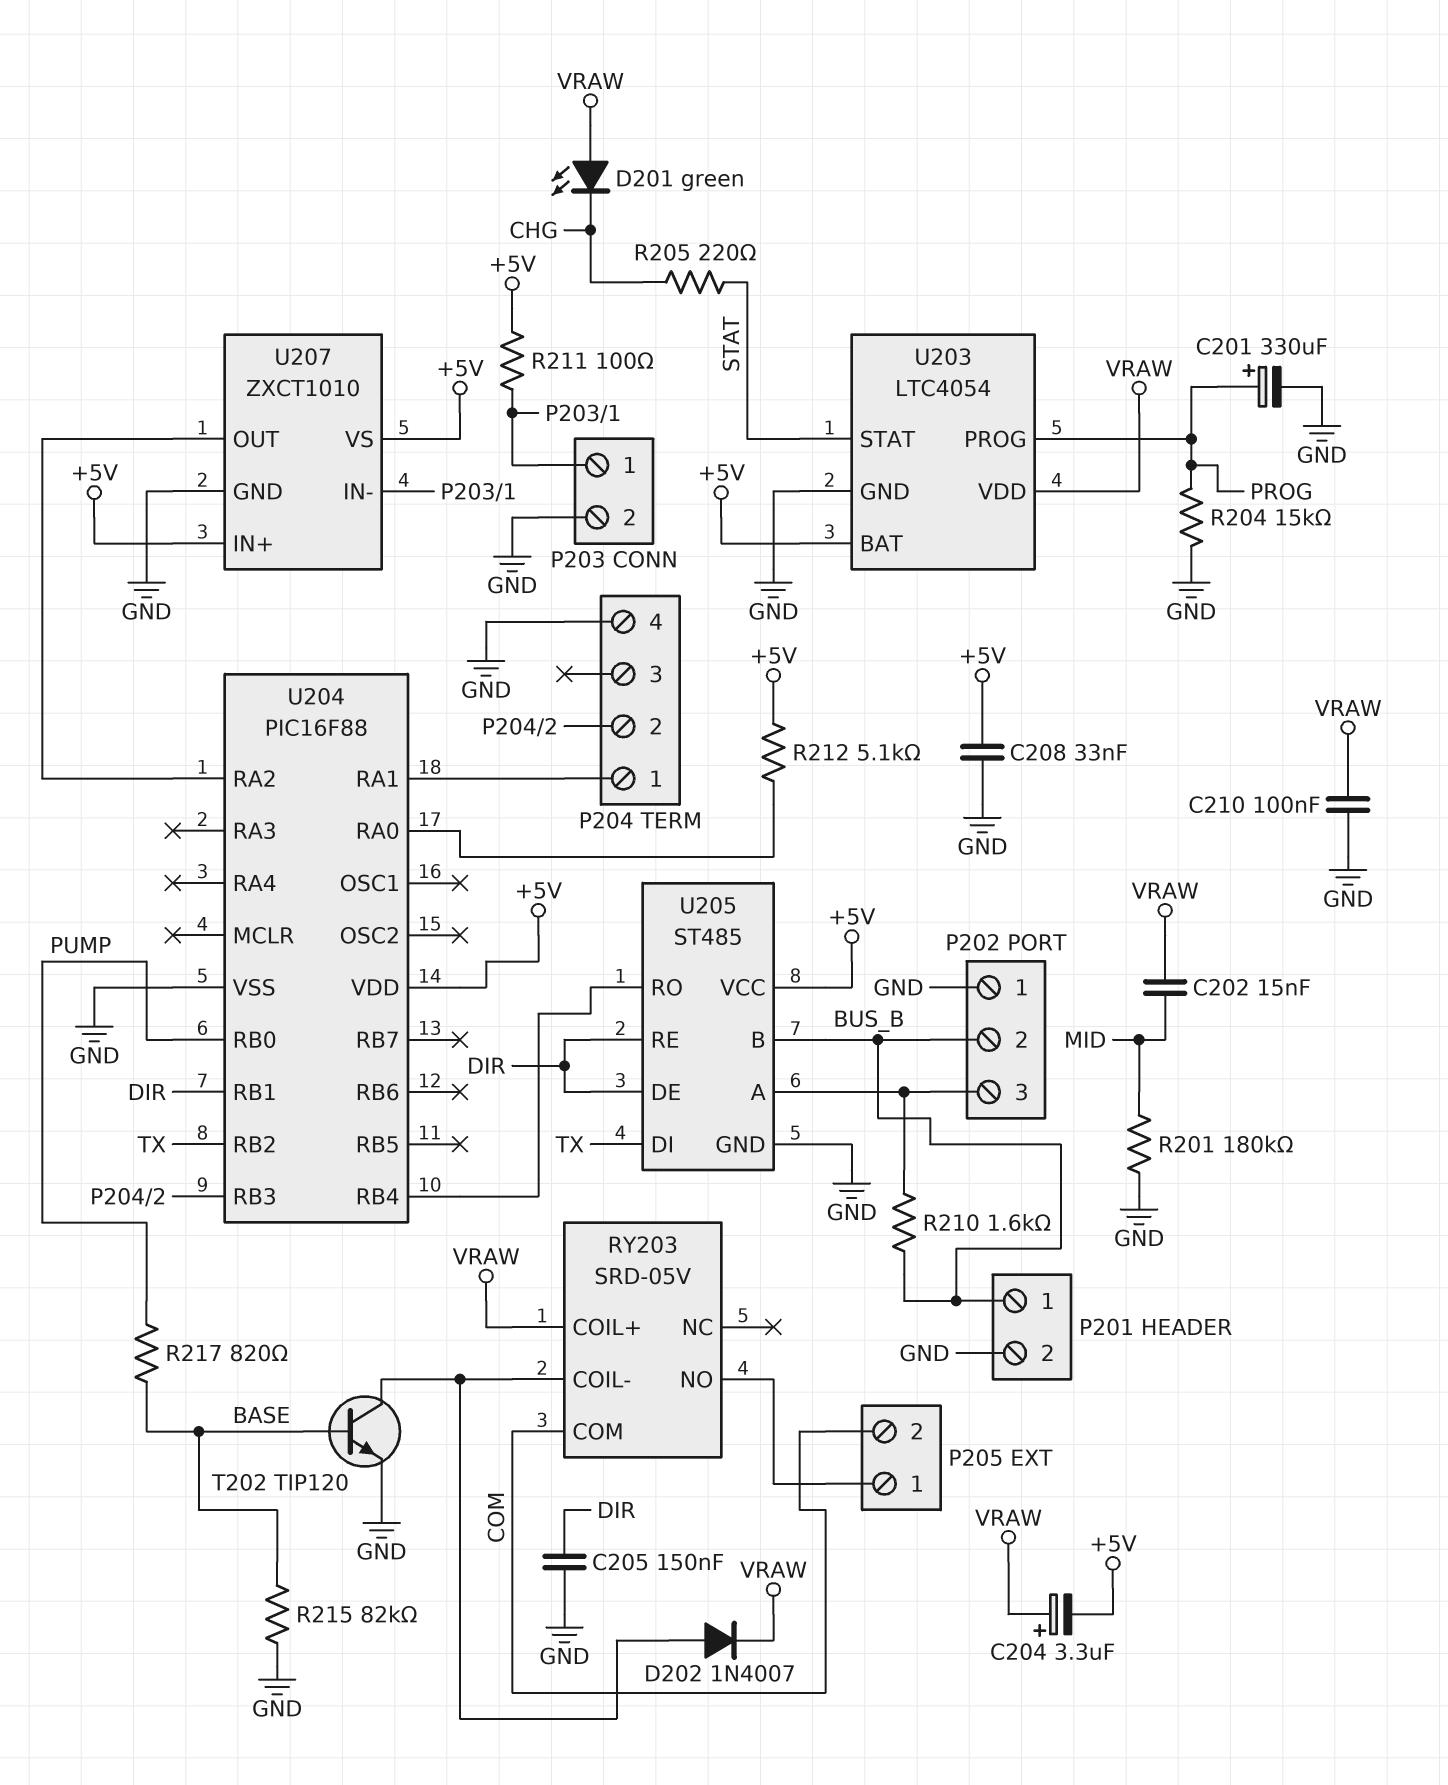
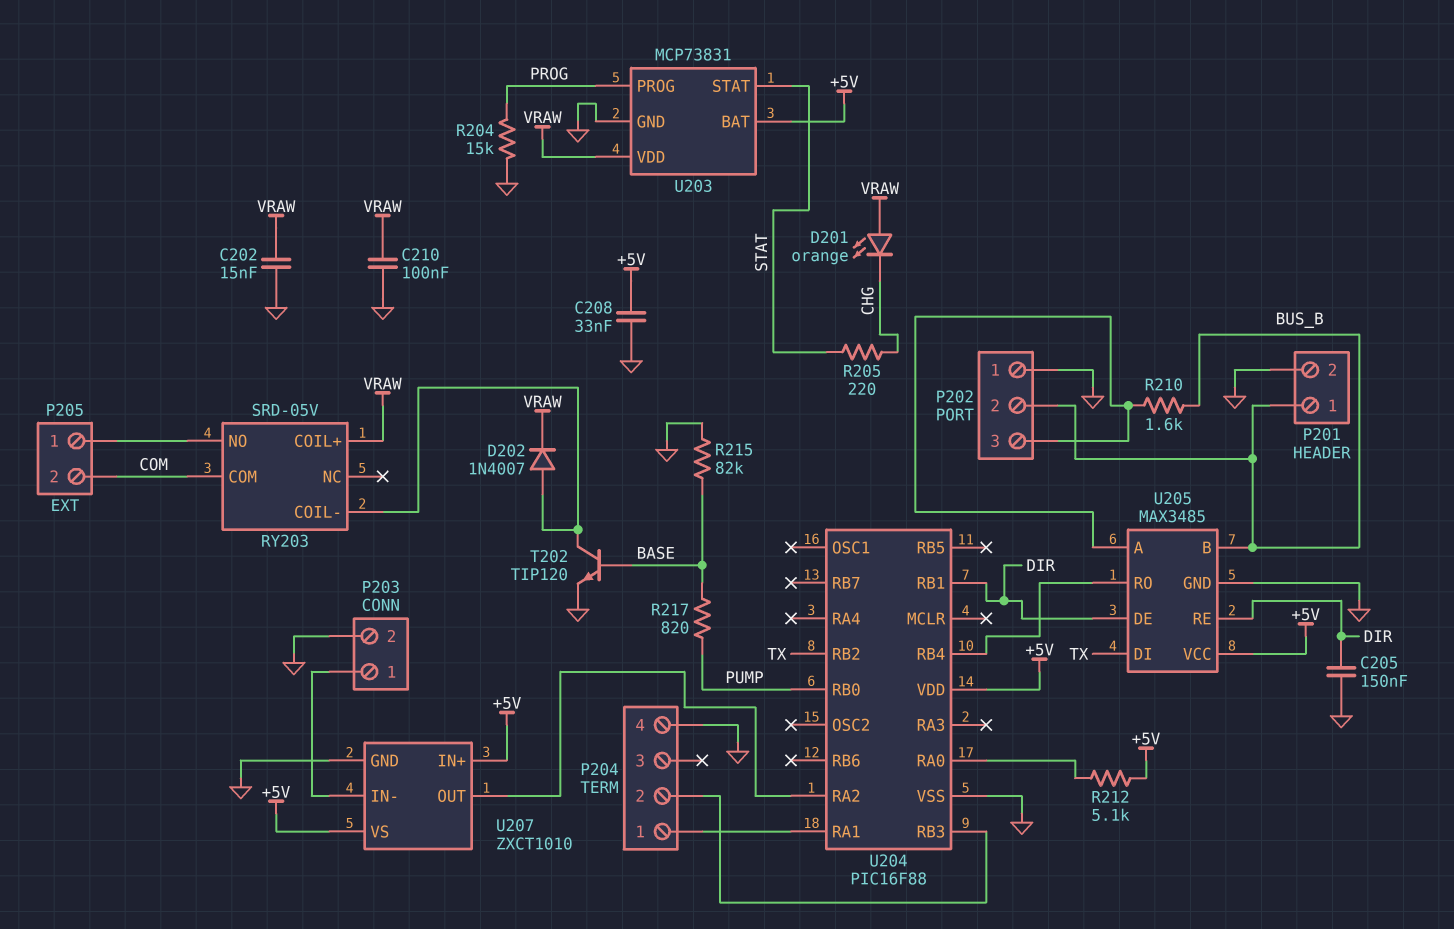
C201: 330uF (plus PROG, minus GND) -> none
C202: 15nF (MID, VRAW) -> 15nF (GND, VRAW)
C204: 3.3uF (plus VRAW, minus +5V) -> none
D201: LED green (A VRAW, K CHG) -> LED orange (A VRAW, K CHG)
R201: 180k (GND, MID) -> none
R211: 100 (+5V, P203/1) -> none
U203: LTC4054 -> MCP73831
U205: ST485 -> MAX3485

